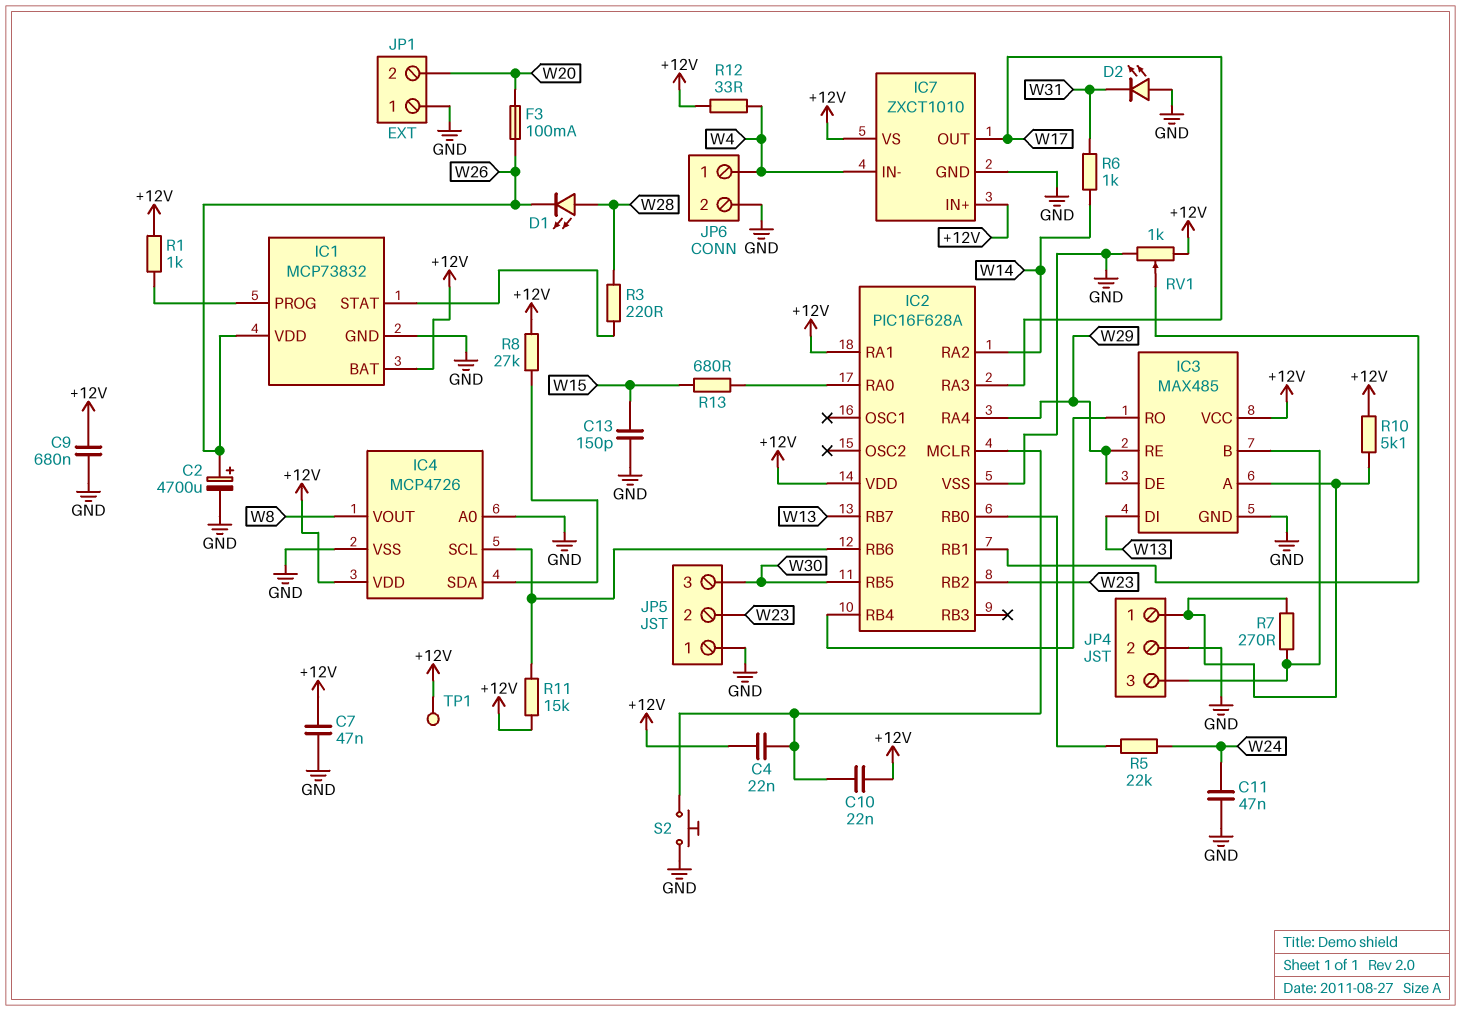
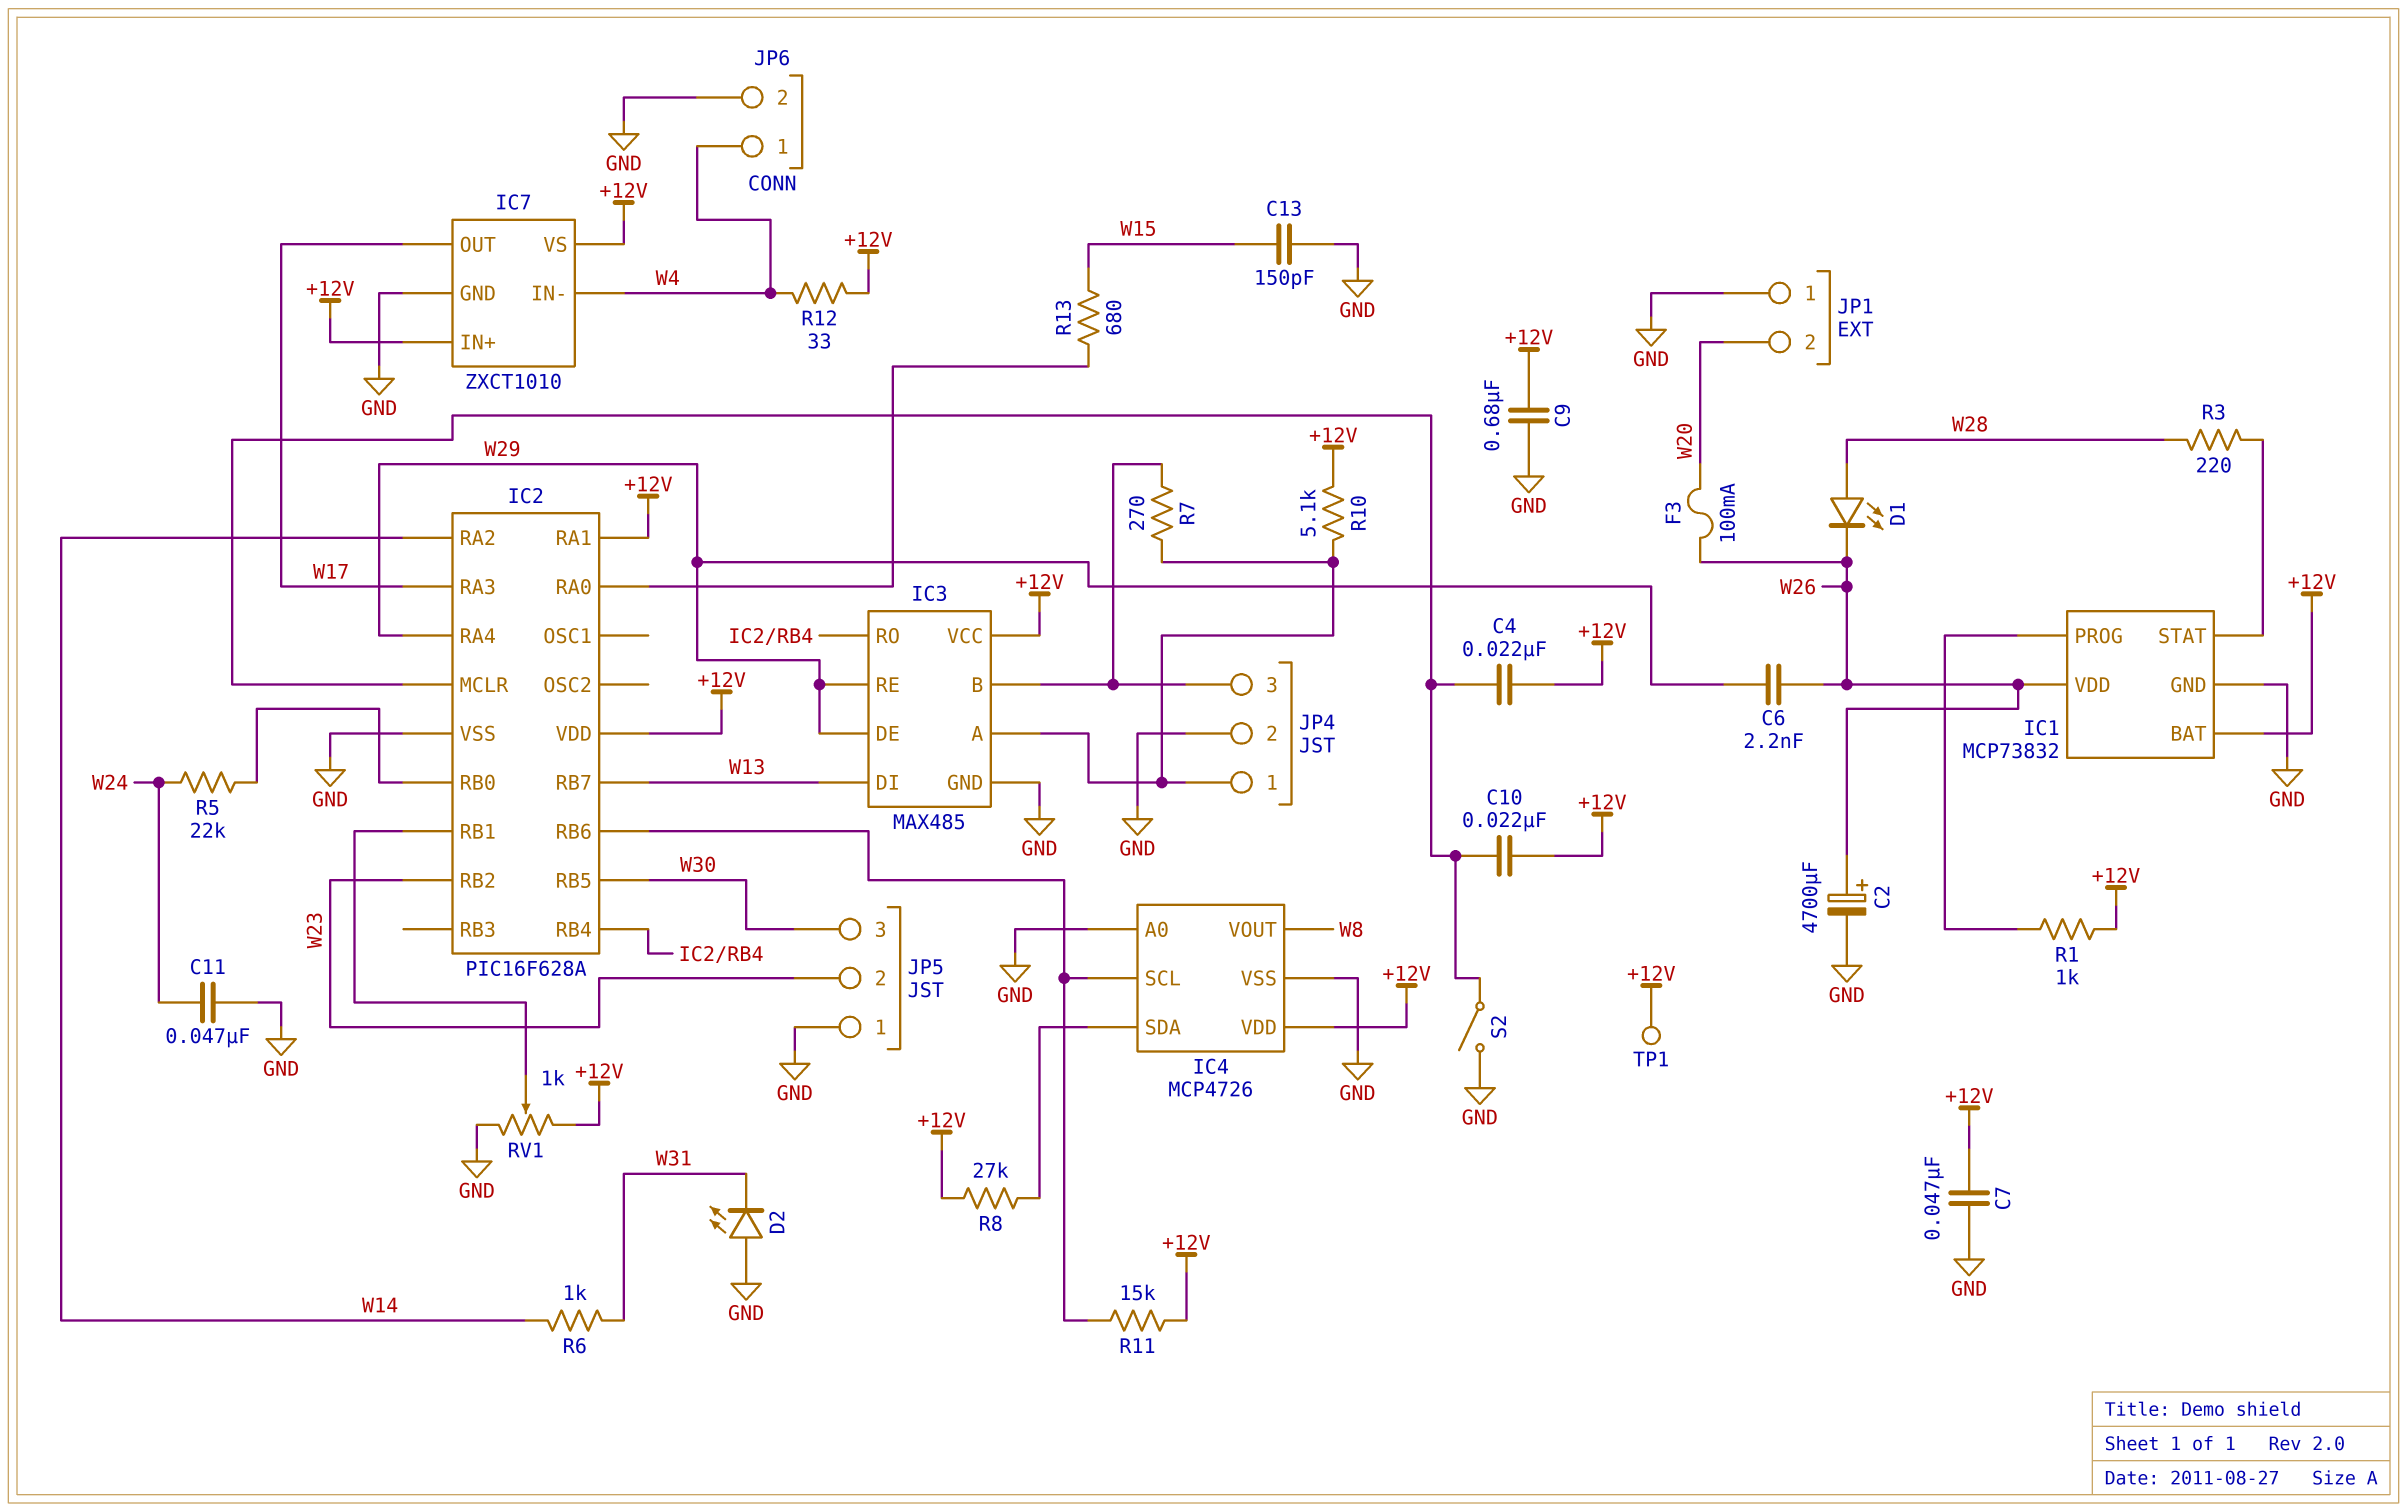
C6: none -> 2.2nF (W26, W29)
S2: button (GND, IC2/MCLR) -> switch (GND, IC2/MCLR)

